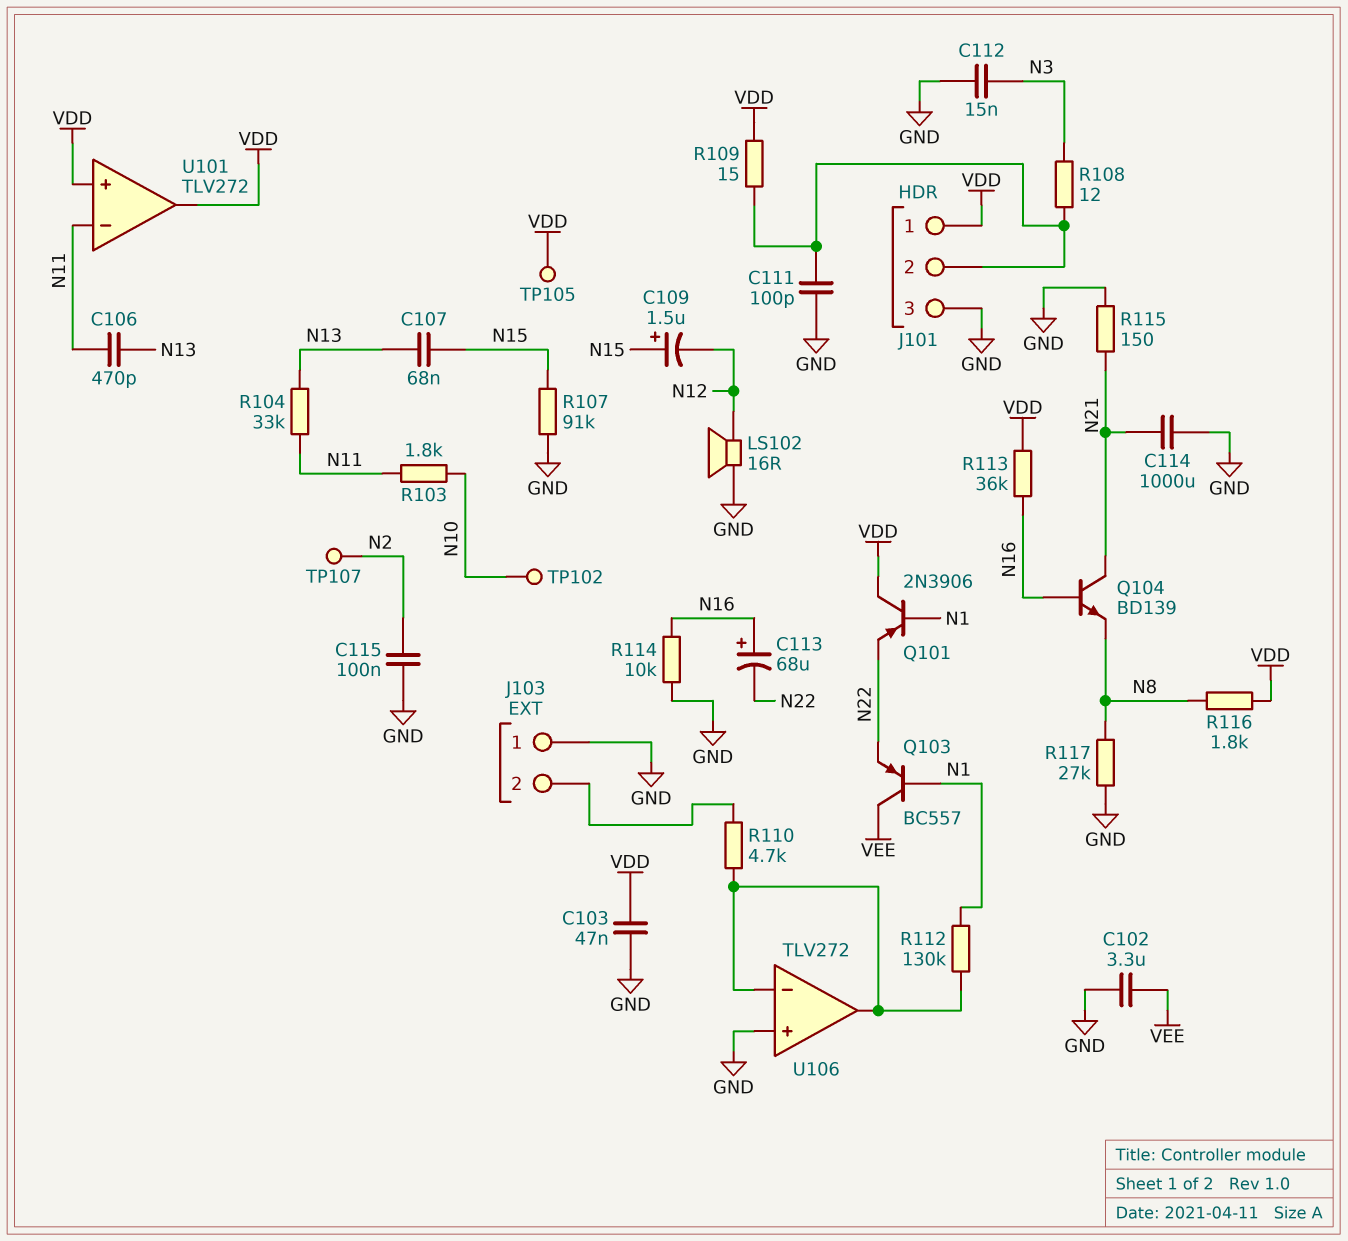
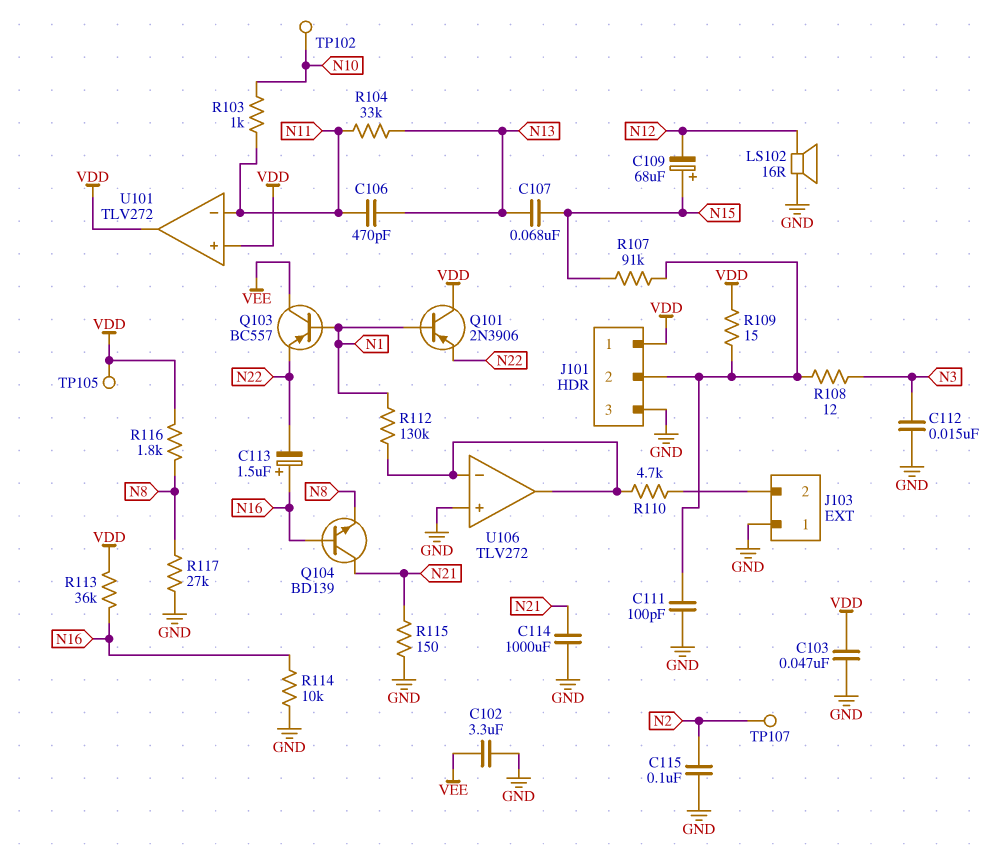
C109: 1.5uF (plus N15, minus N12) -> 68uF (plus N15, minus N12)
C113: 68uF (plus N16, minus N22) -> 1.5uF (plus N16, minus N22)
R103: 1.8k (N10, N11) -> 1k (N10, N11)
R107: 91k (GND, N15) -> 91k (J101/2, N15)

